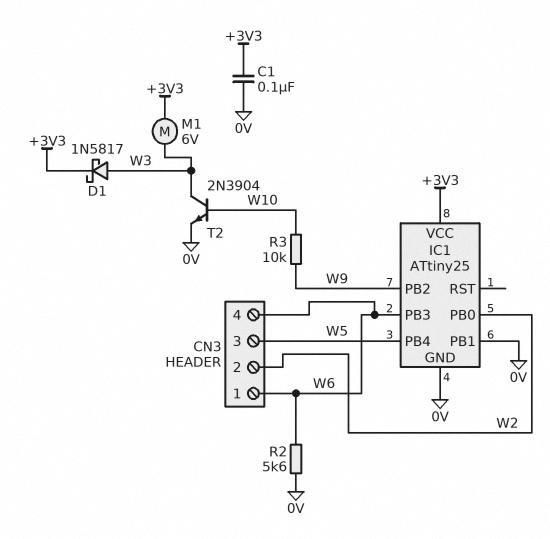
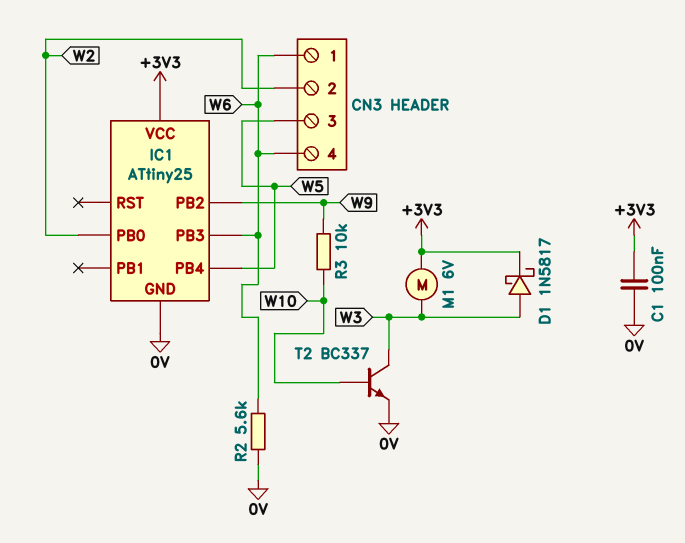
IC1 pin PB1: 0V -> none
T2: NPN 2N3904 (B W10, C W3, E 0V) -> NPN BC337 (B W10, C W3, E 0V)

